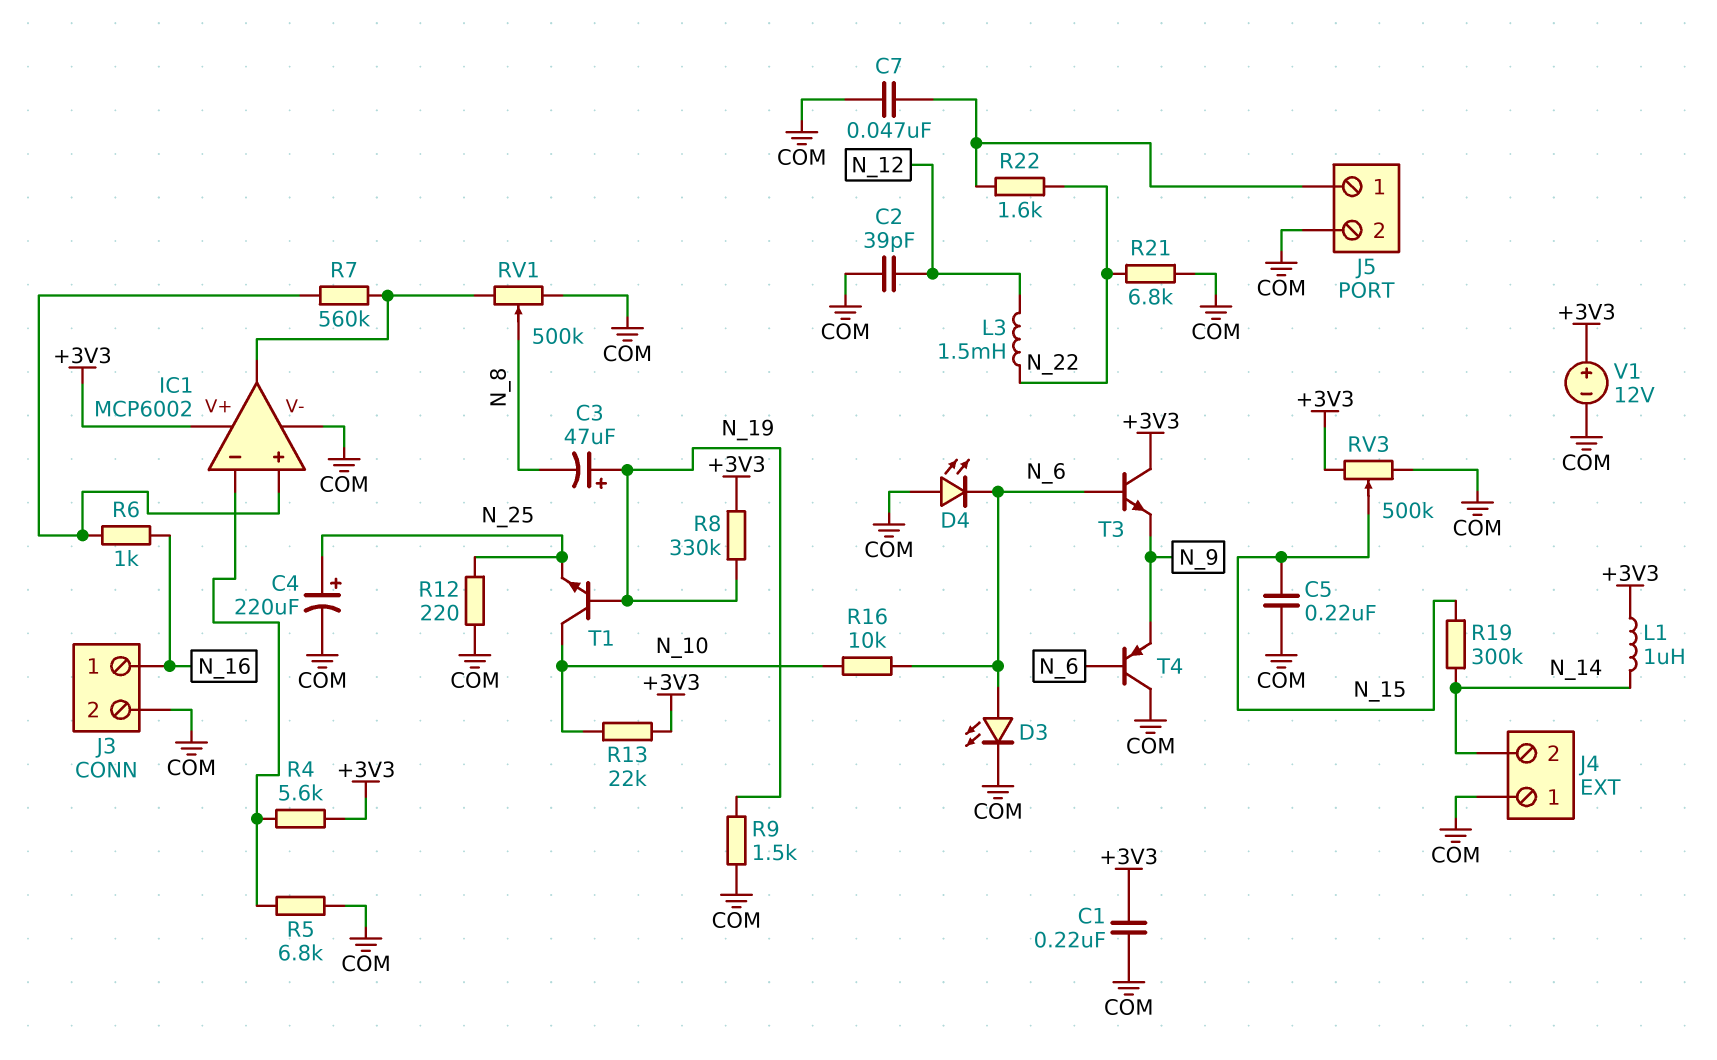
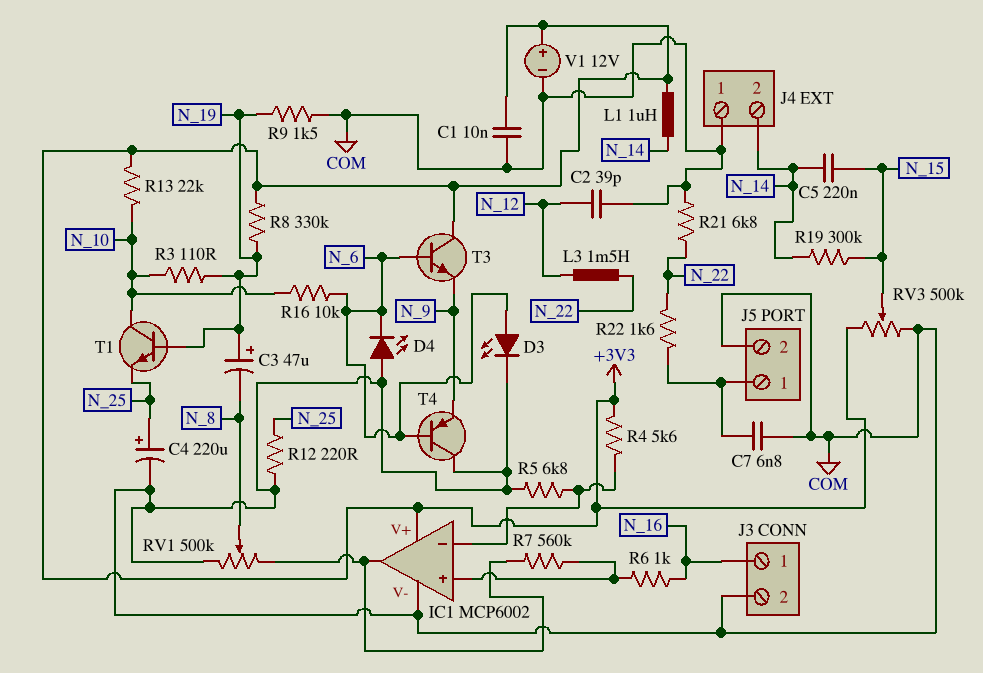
C1: 220nF (+3V3, COM) -> 10nF (+3V3, COM)
C5: 220nF (COM, N_15) -> 220nF (N_14, N_15)
C7: 47nF (COM, J5/1) -> 6.8nF (COM, J5/1)
R3: none -> 110 (N_10, N_19)

